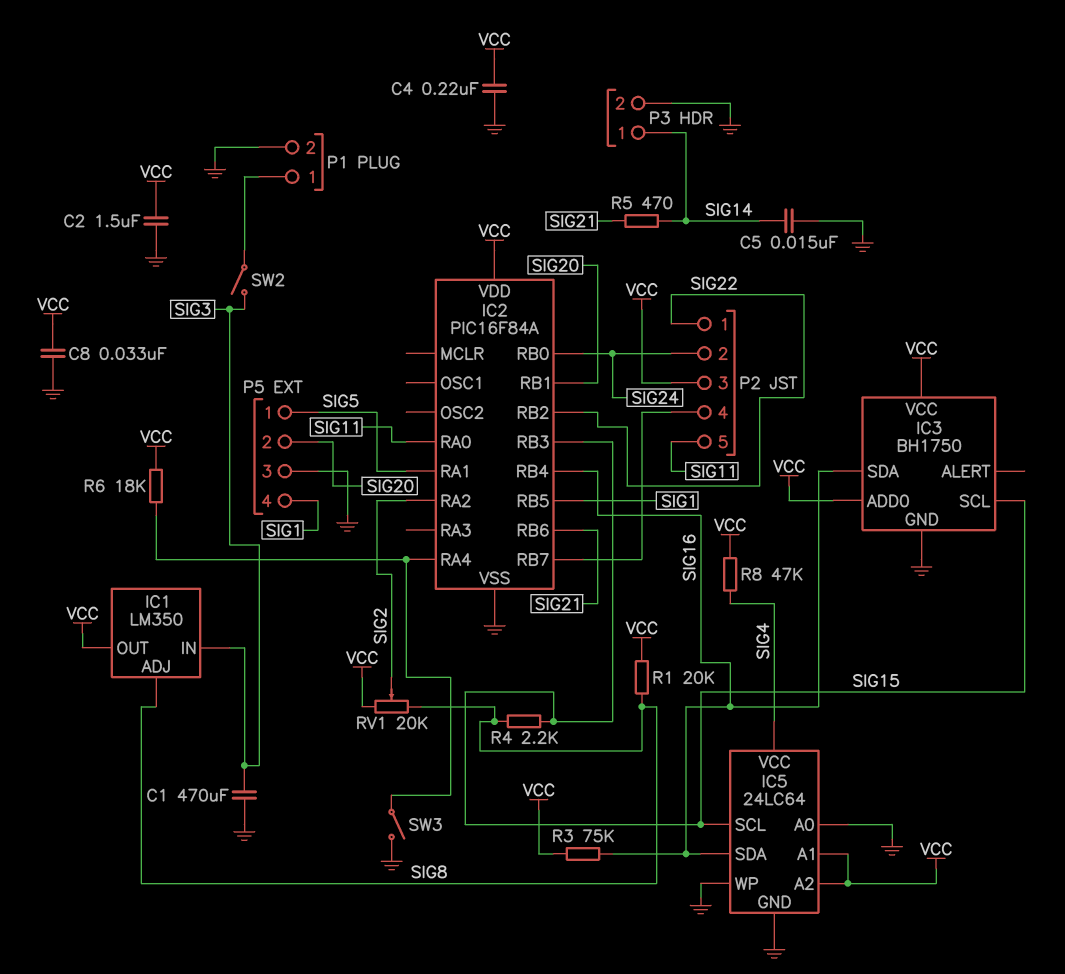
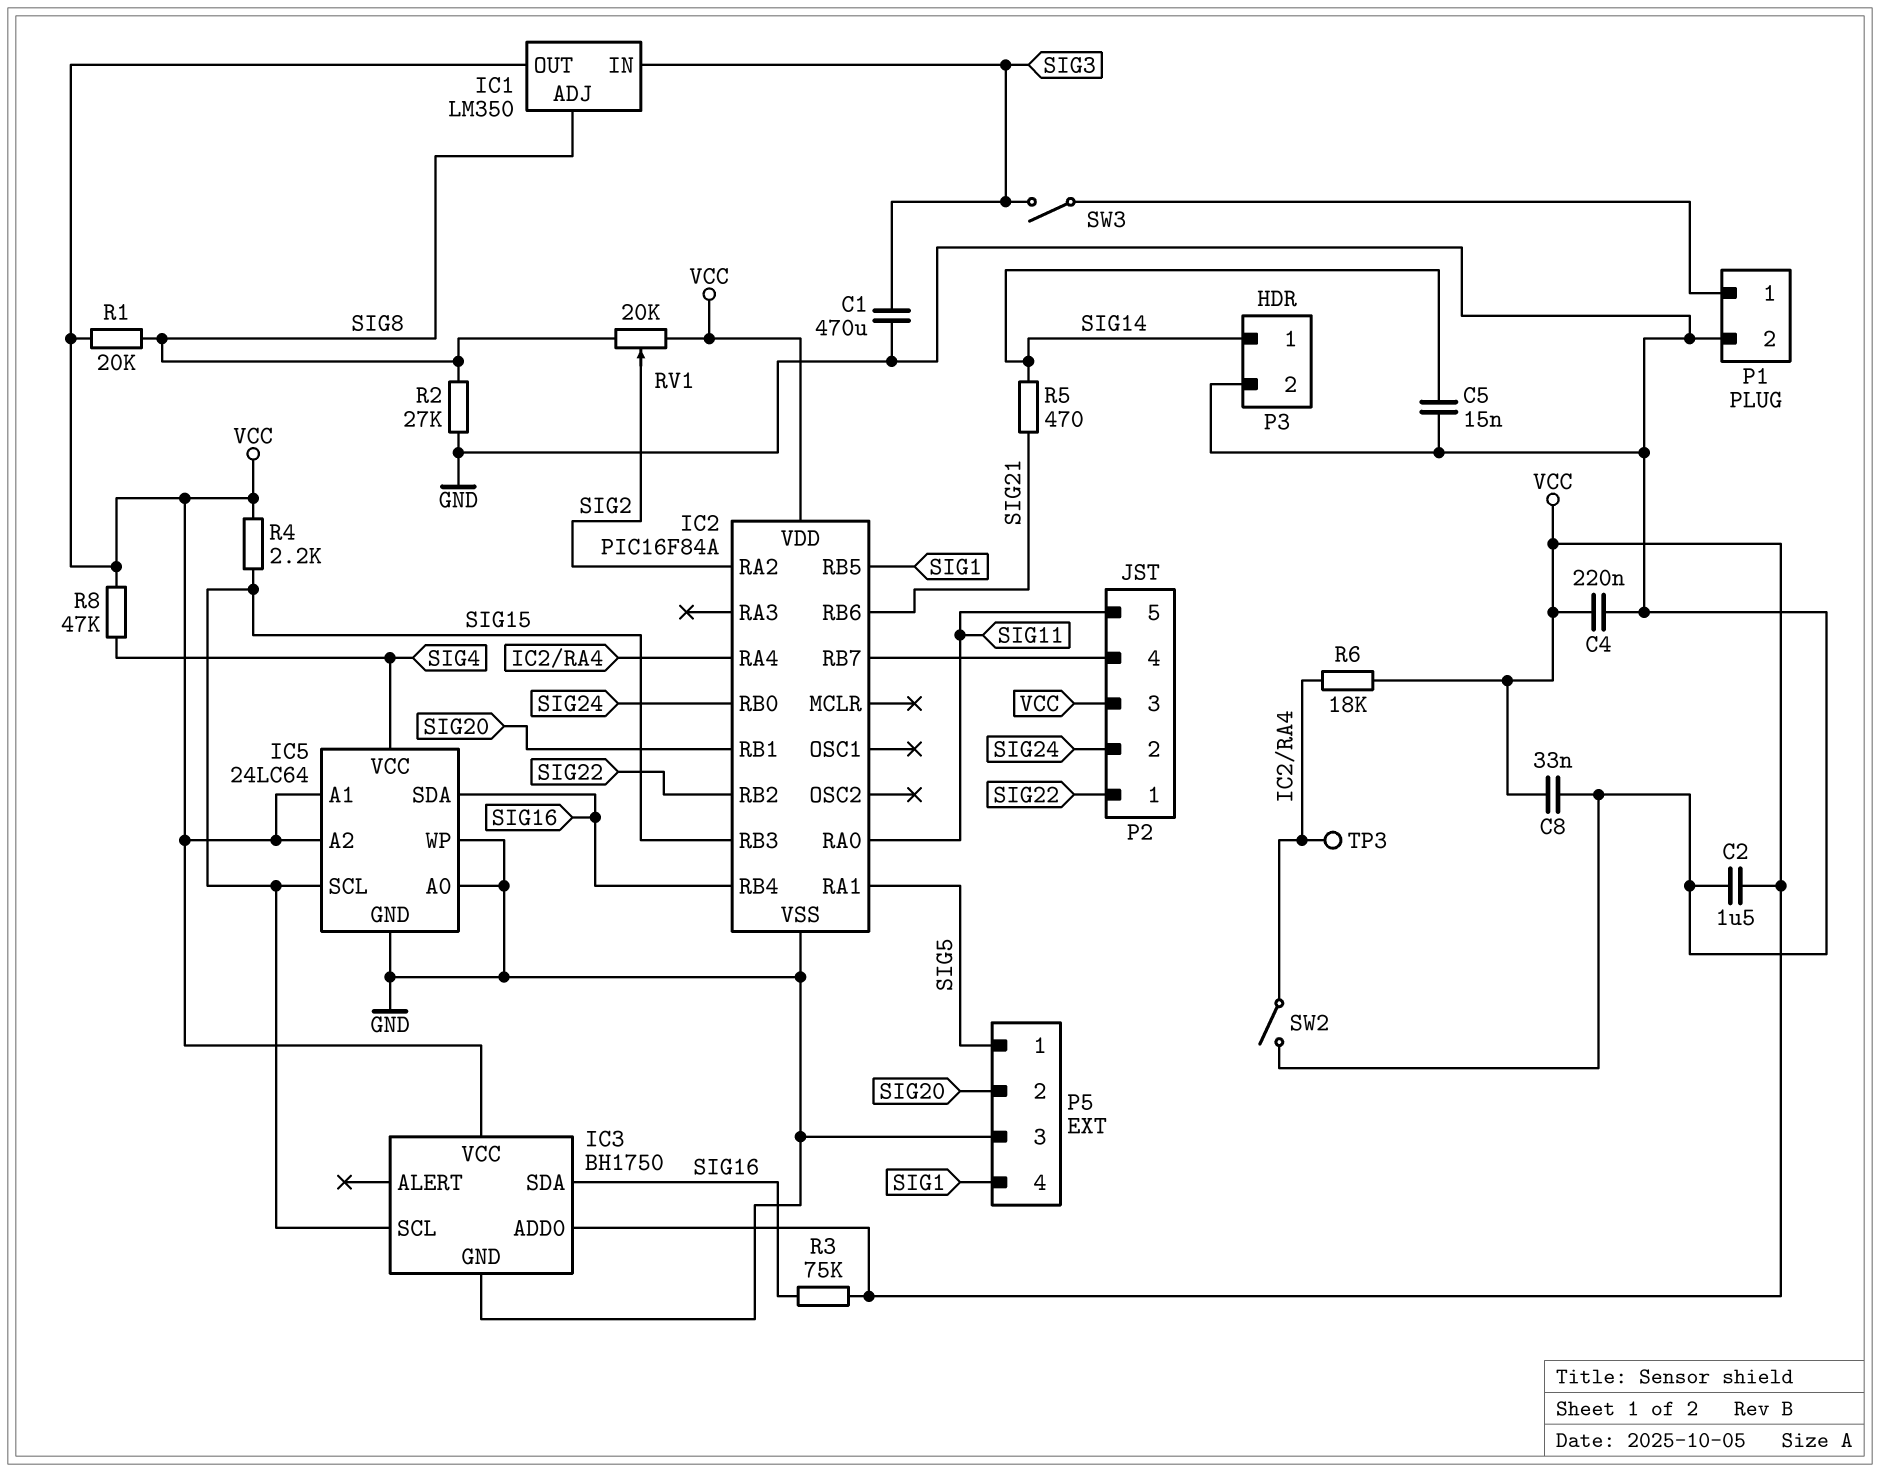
R2: none -> 27k (GND, SIG8)
R4: 2.2k (SIG8, SIG15) -> 2.2k (SIG15, VCC)
SW2: switch (P1/1, SIG3) -> switch (GND, IC2/RA4)
SW3: switch (GND, IC2/RA4) -> switch (P1/1, SIG3)
TP3: none -> test point (IC2/RA4)

